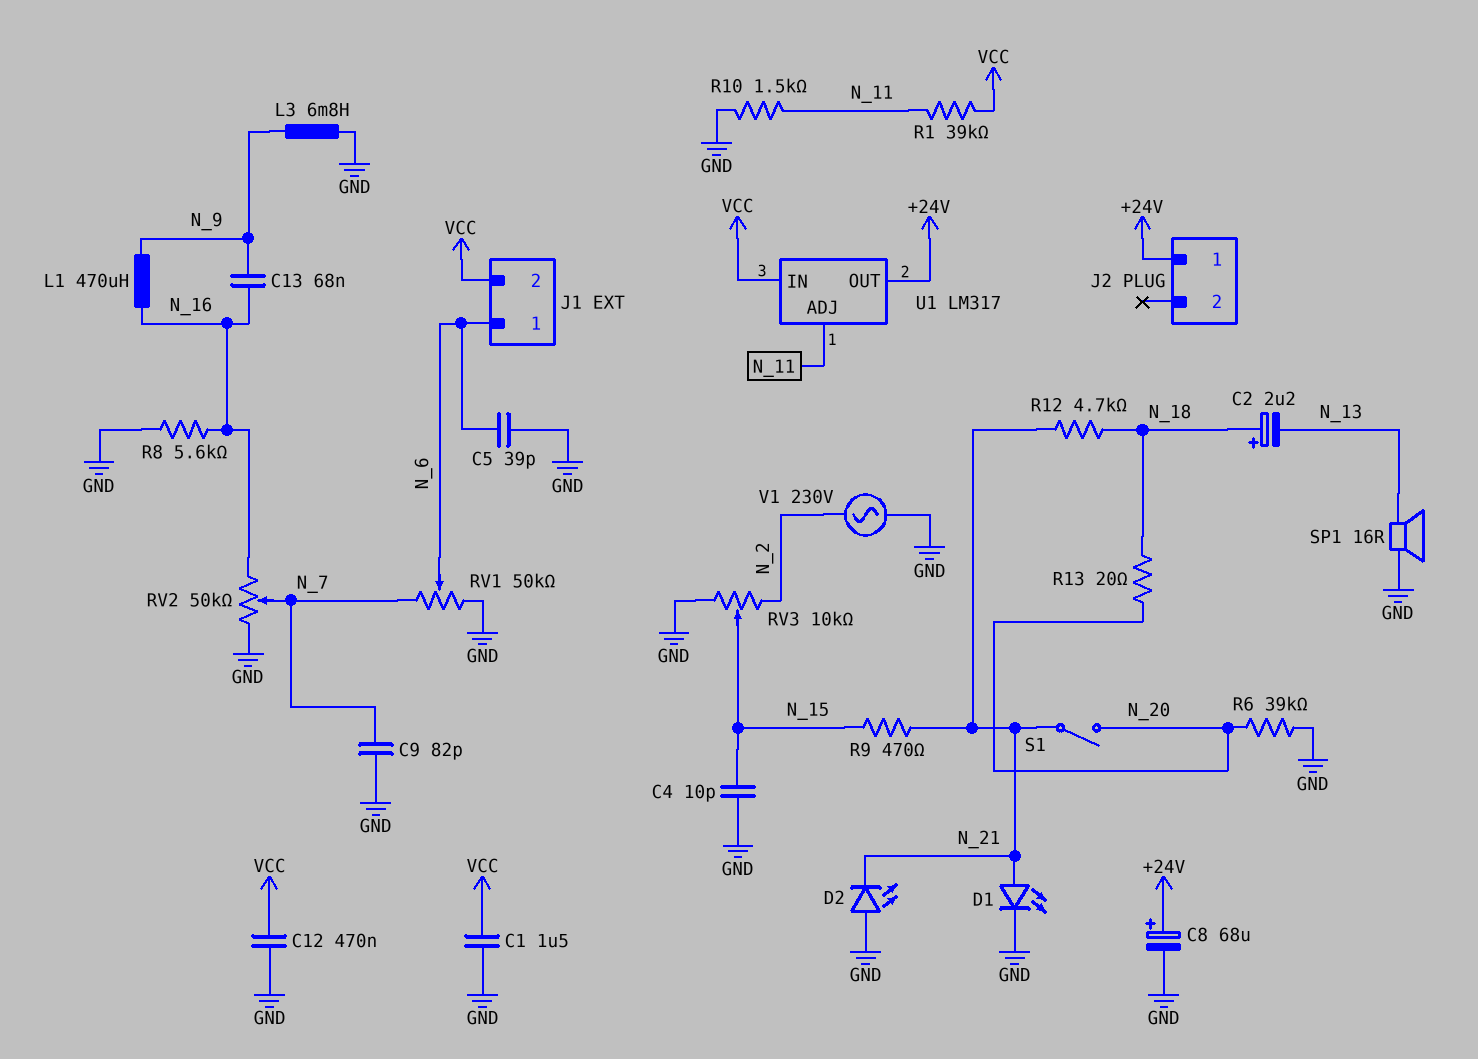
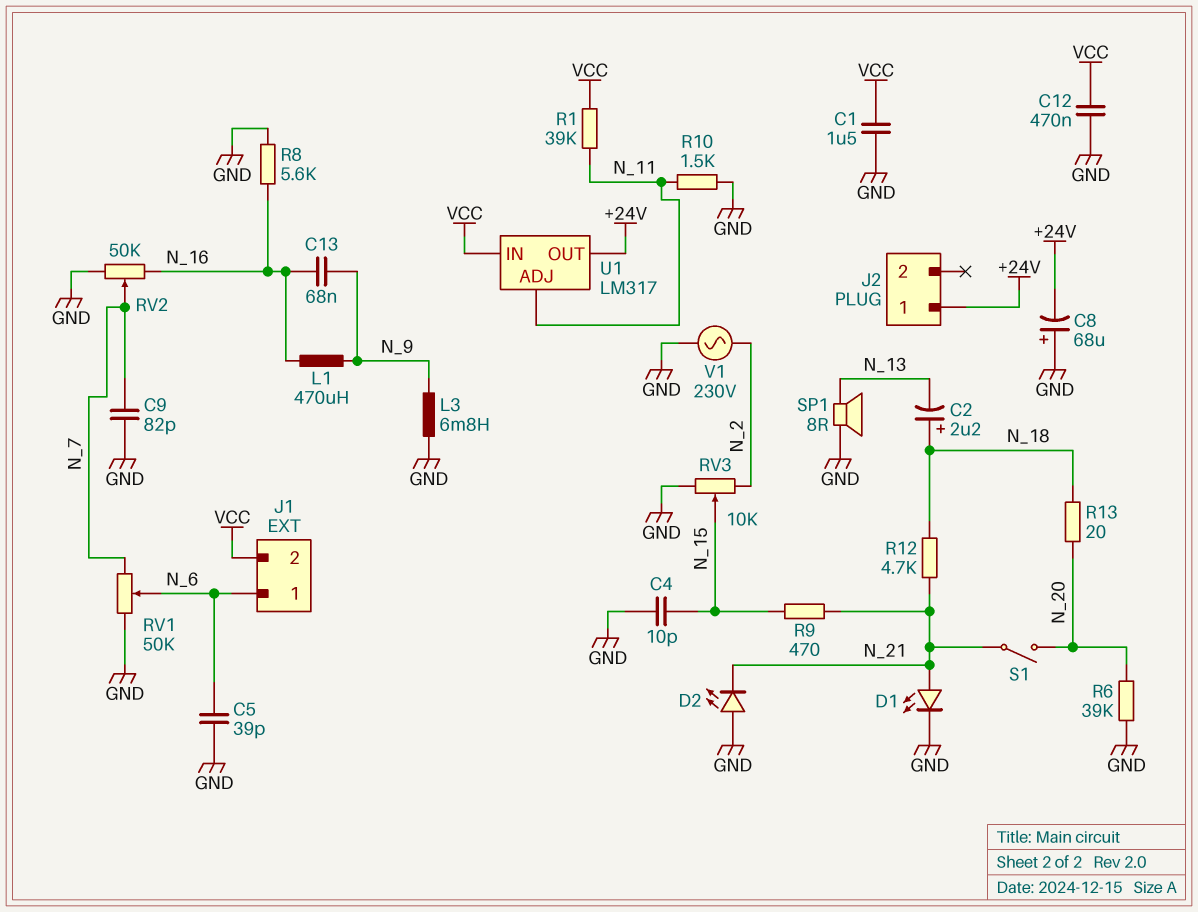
C8: 68uF (plus +24V, minus GND) -> 68uF (plus GND, minus +24V)
SP1: speaker 16R (GND, N_13) -> speaker 8R (GND, N_13)

